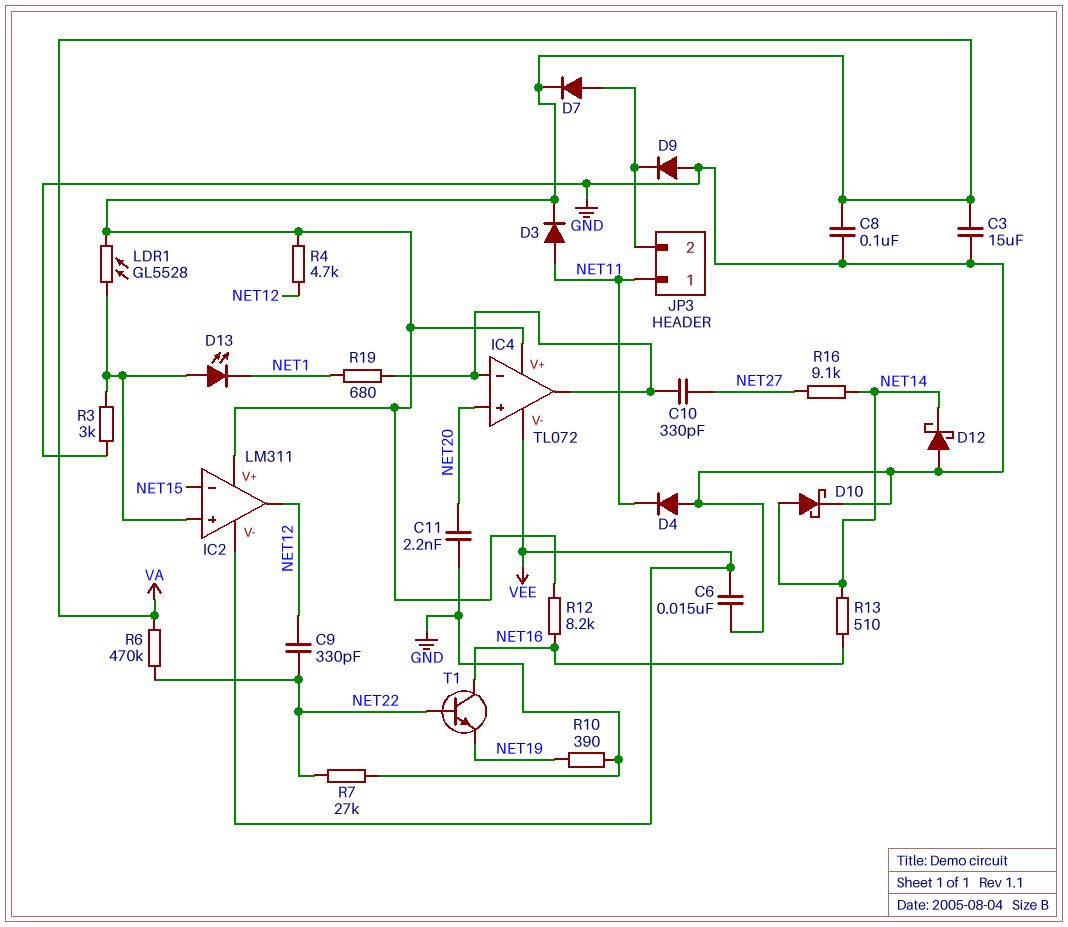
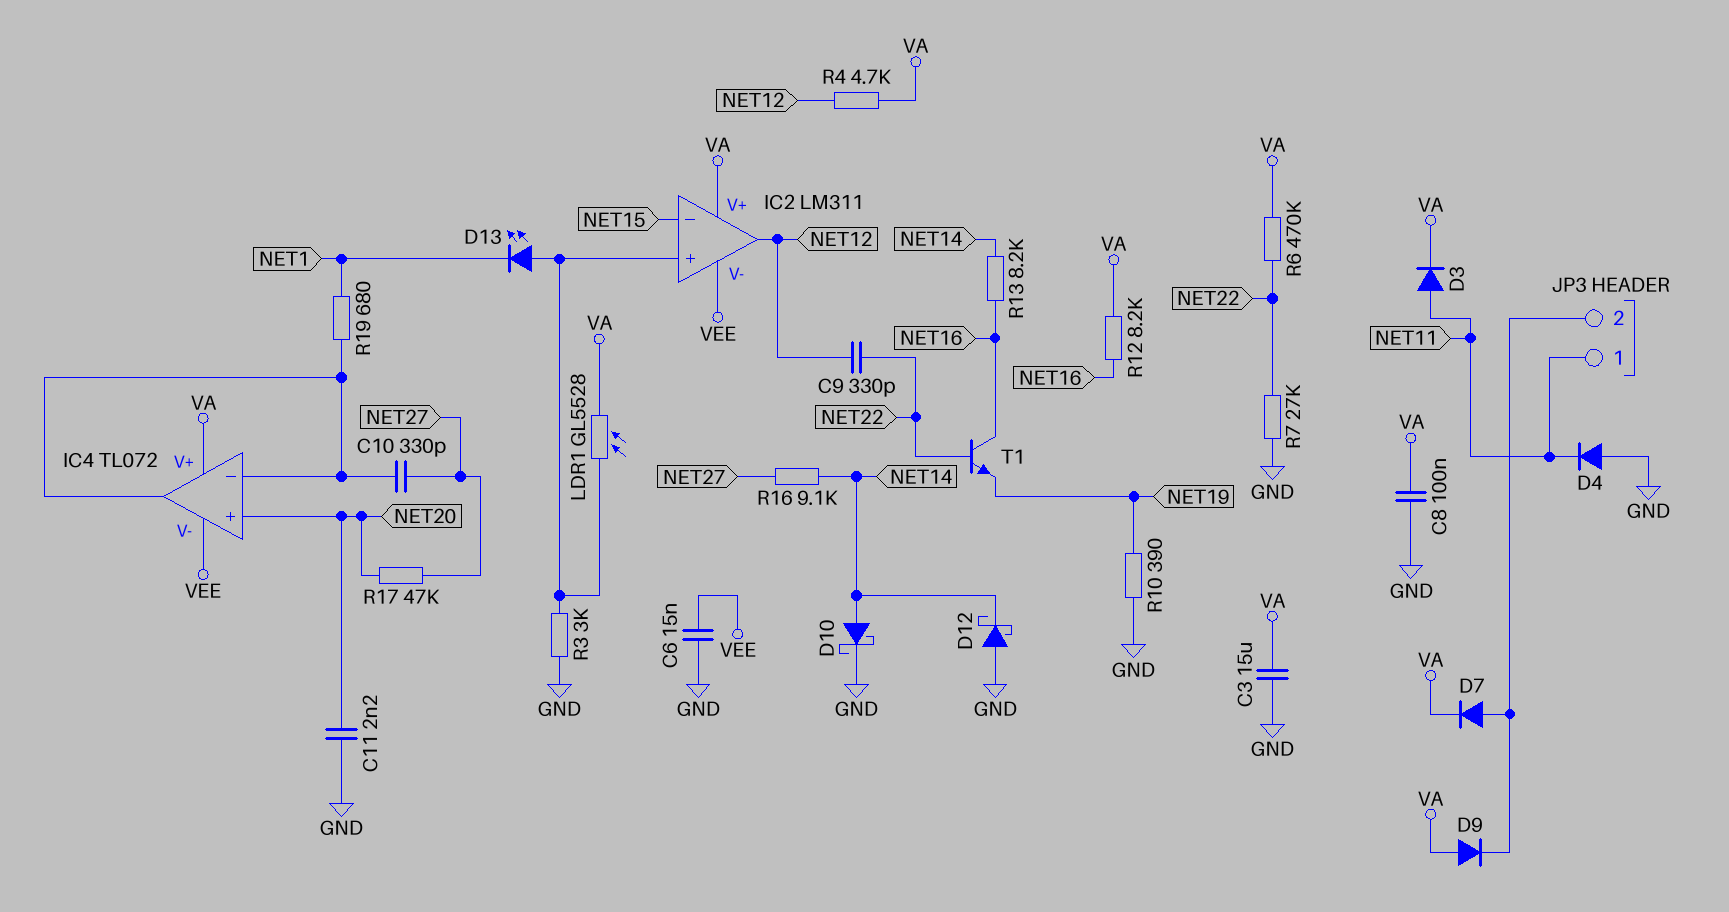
D9: diode (A GND, K JP3/2) -> diode (A VA, K JP3/2)
R13: 510 (NET14, NET16) -> 8.2k (NET14, NET16)
R17: none -> 47k (NET20, NET27)

